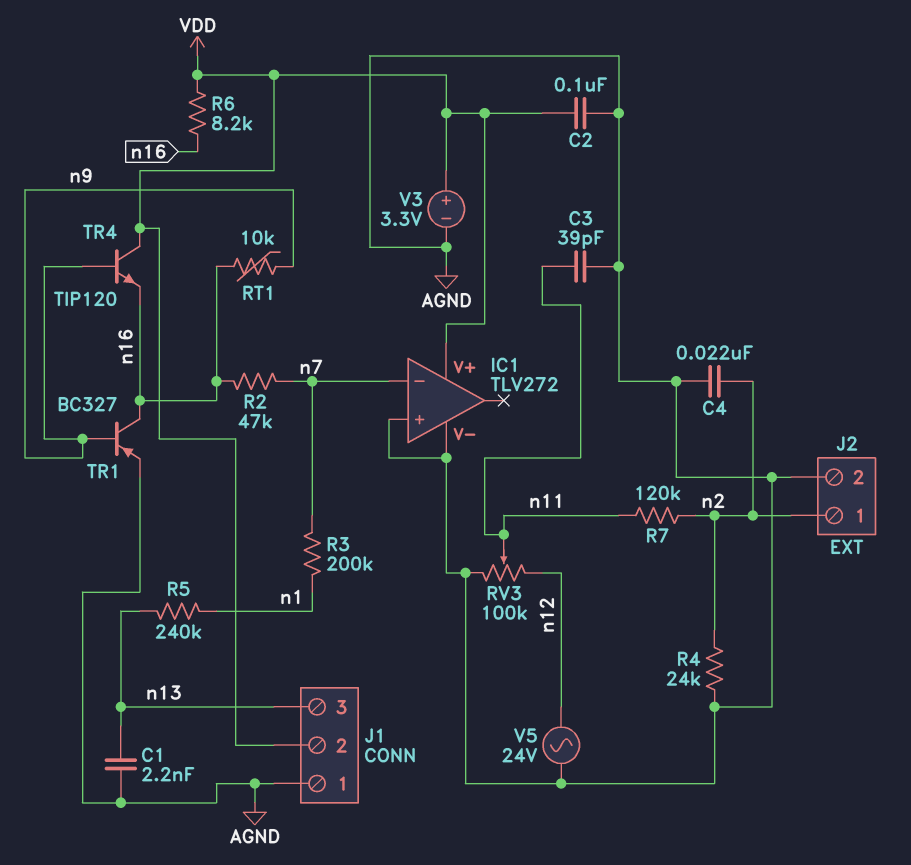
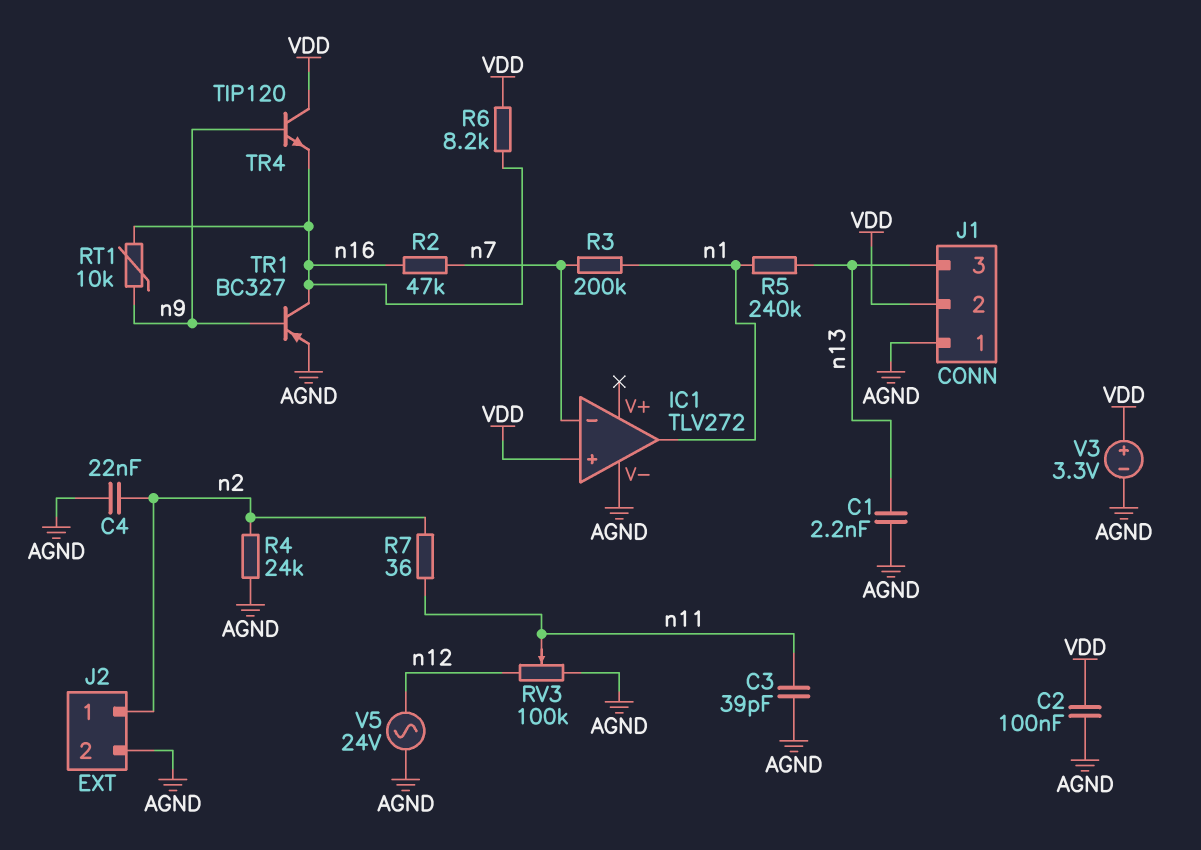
IC1 pin V+: VDD -> none
IC1 pin in+: AGND -> VDD
IC1 pin out: none -> n1
R7: 120k (n2, n11) -> 36 (n2, n11)

